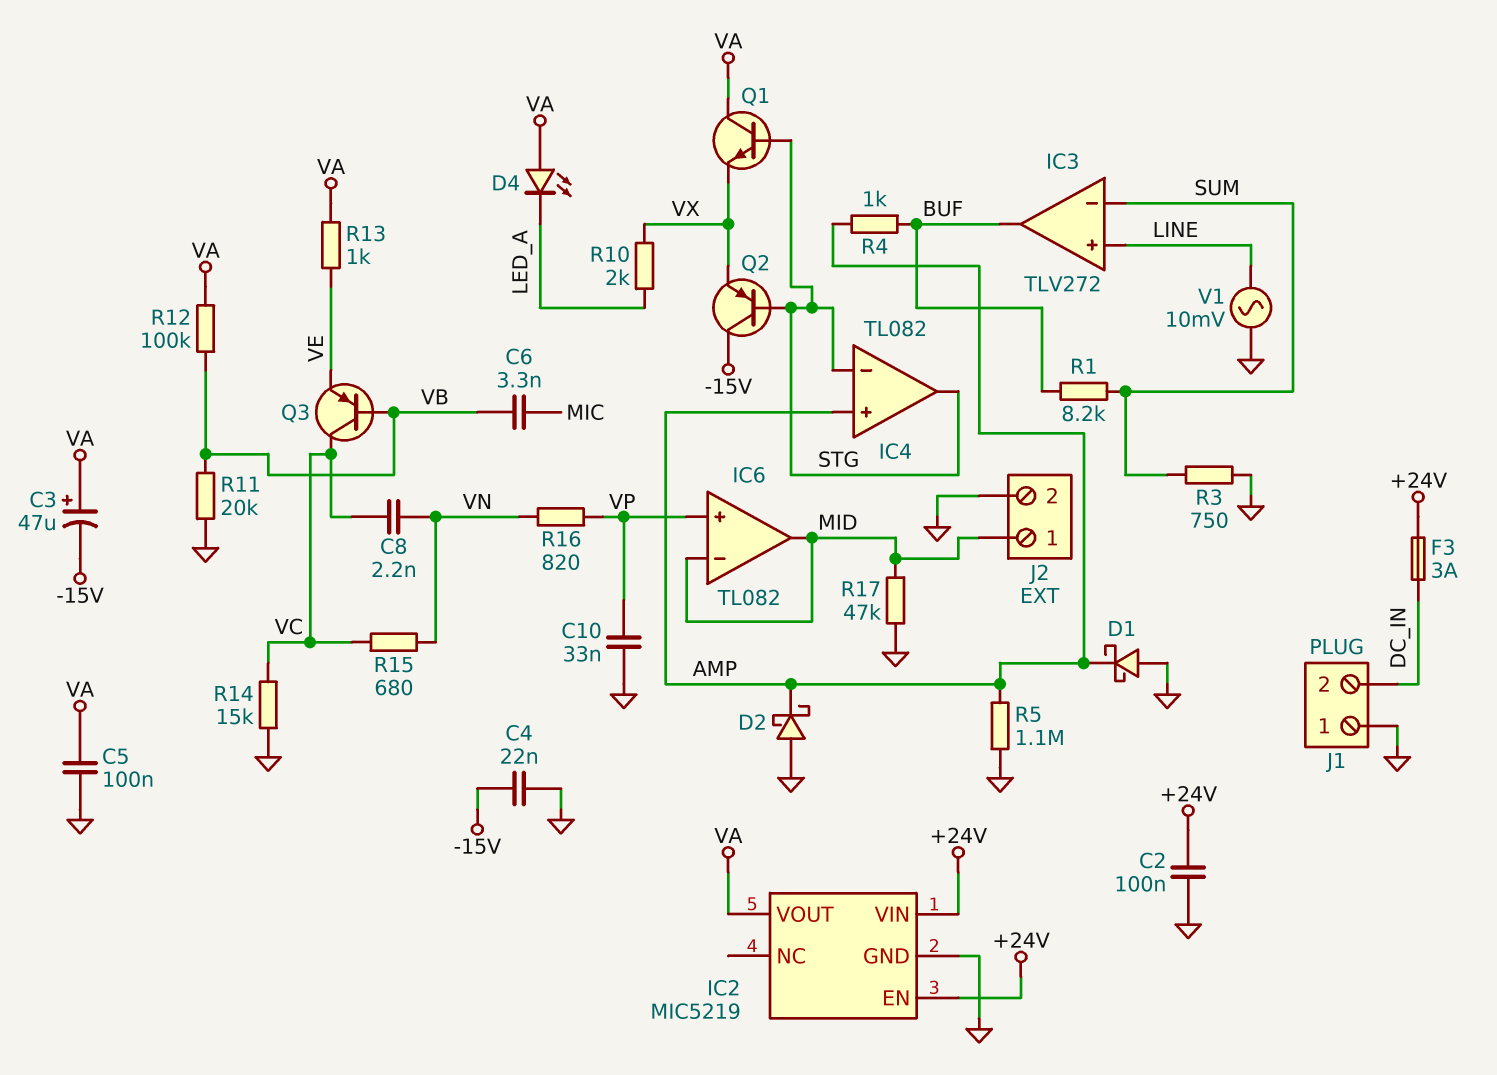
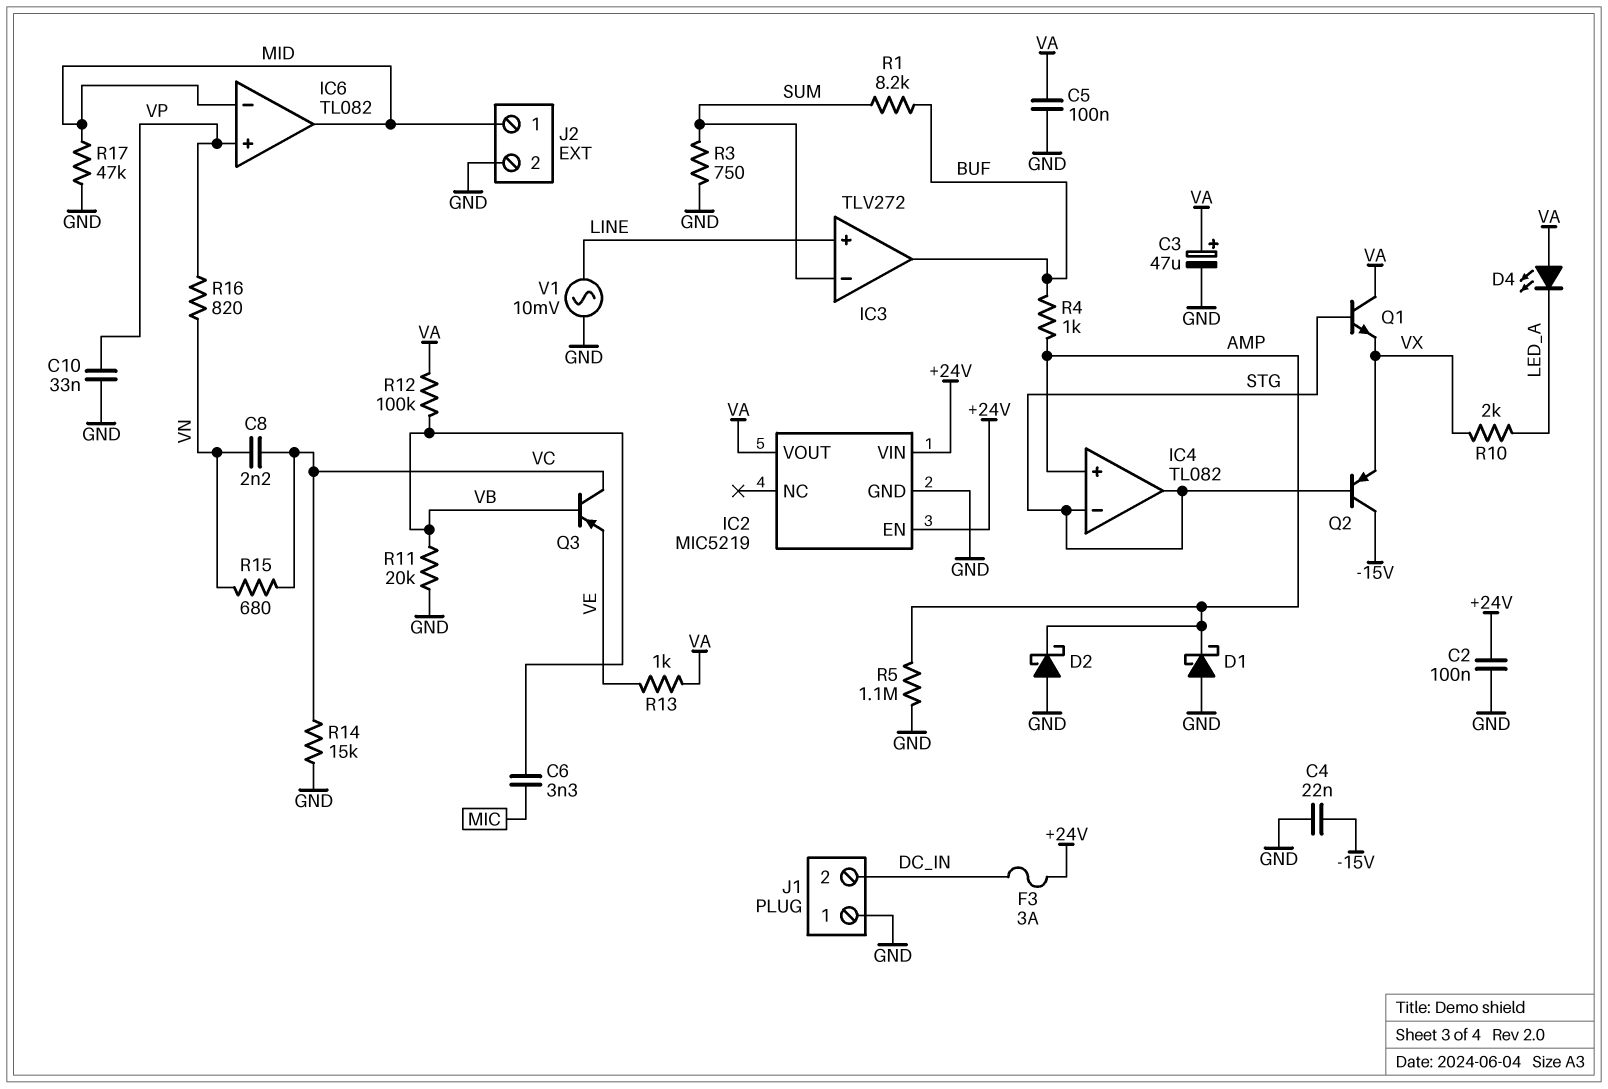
C3: 47uF (plus VA, minus -15V) -> 47uF (plus VA, minus GND)

